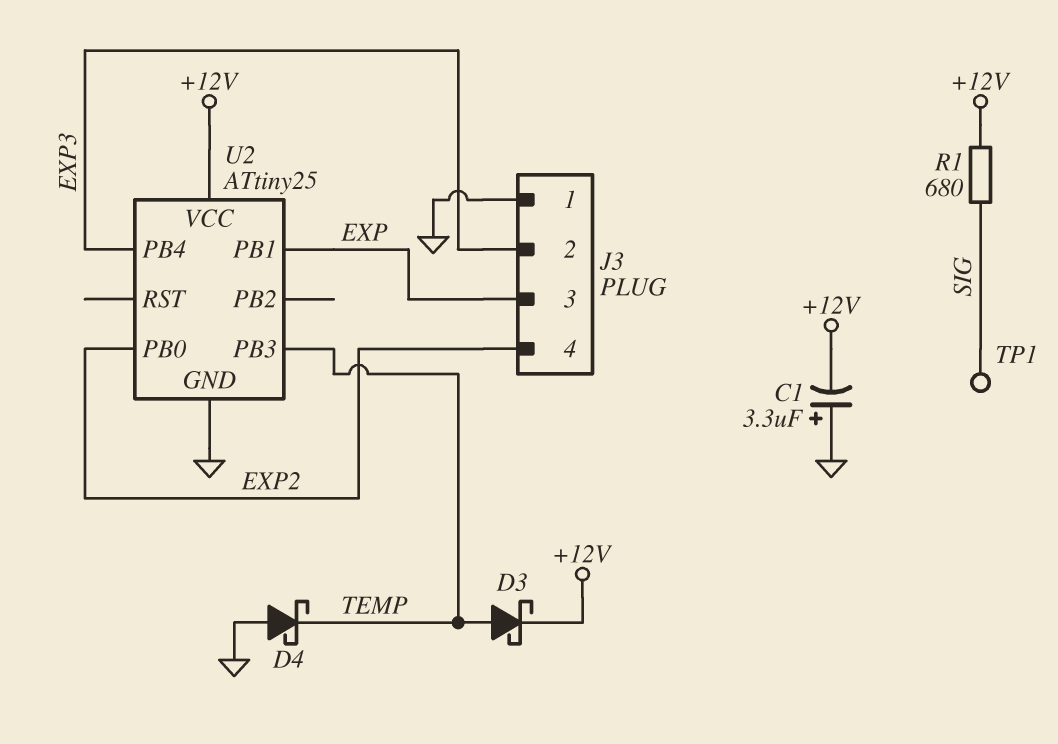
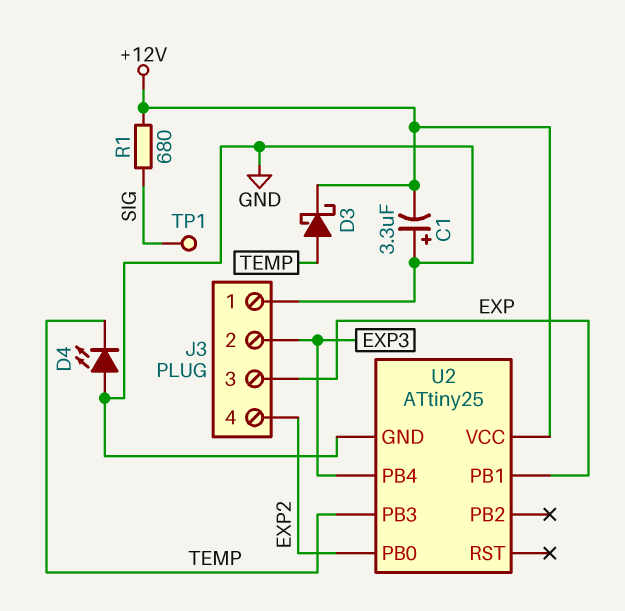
D4: schottky (A GND, K TEMP) -> LED (A GND, K TEMP)

